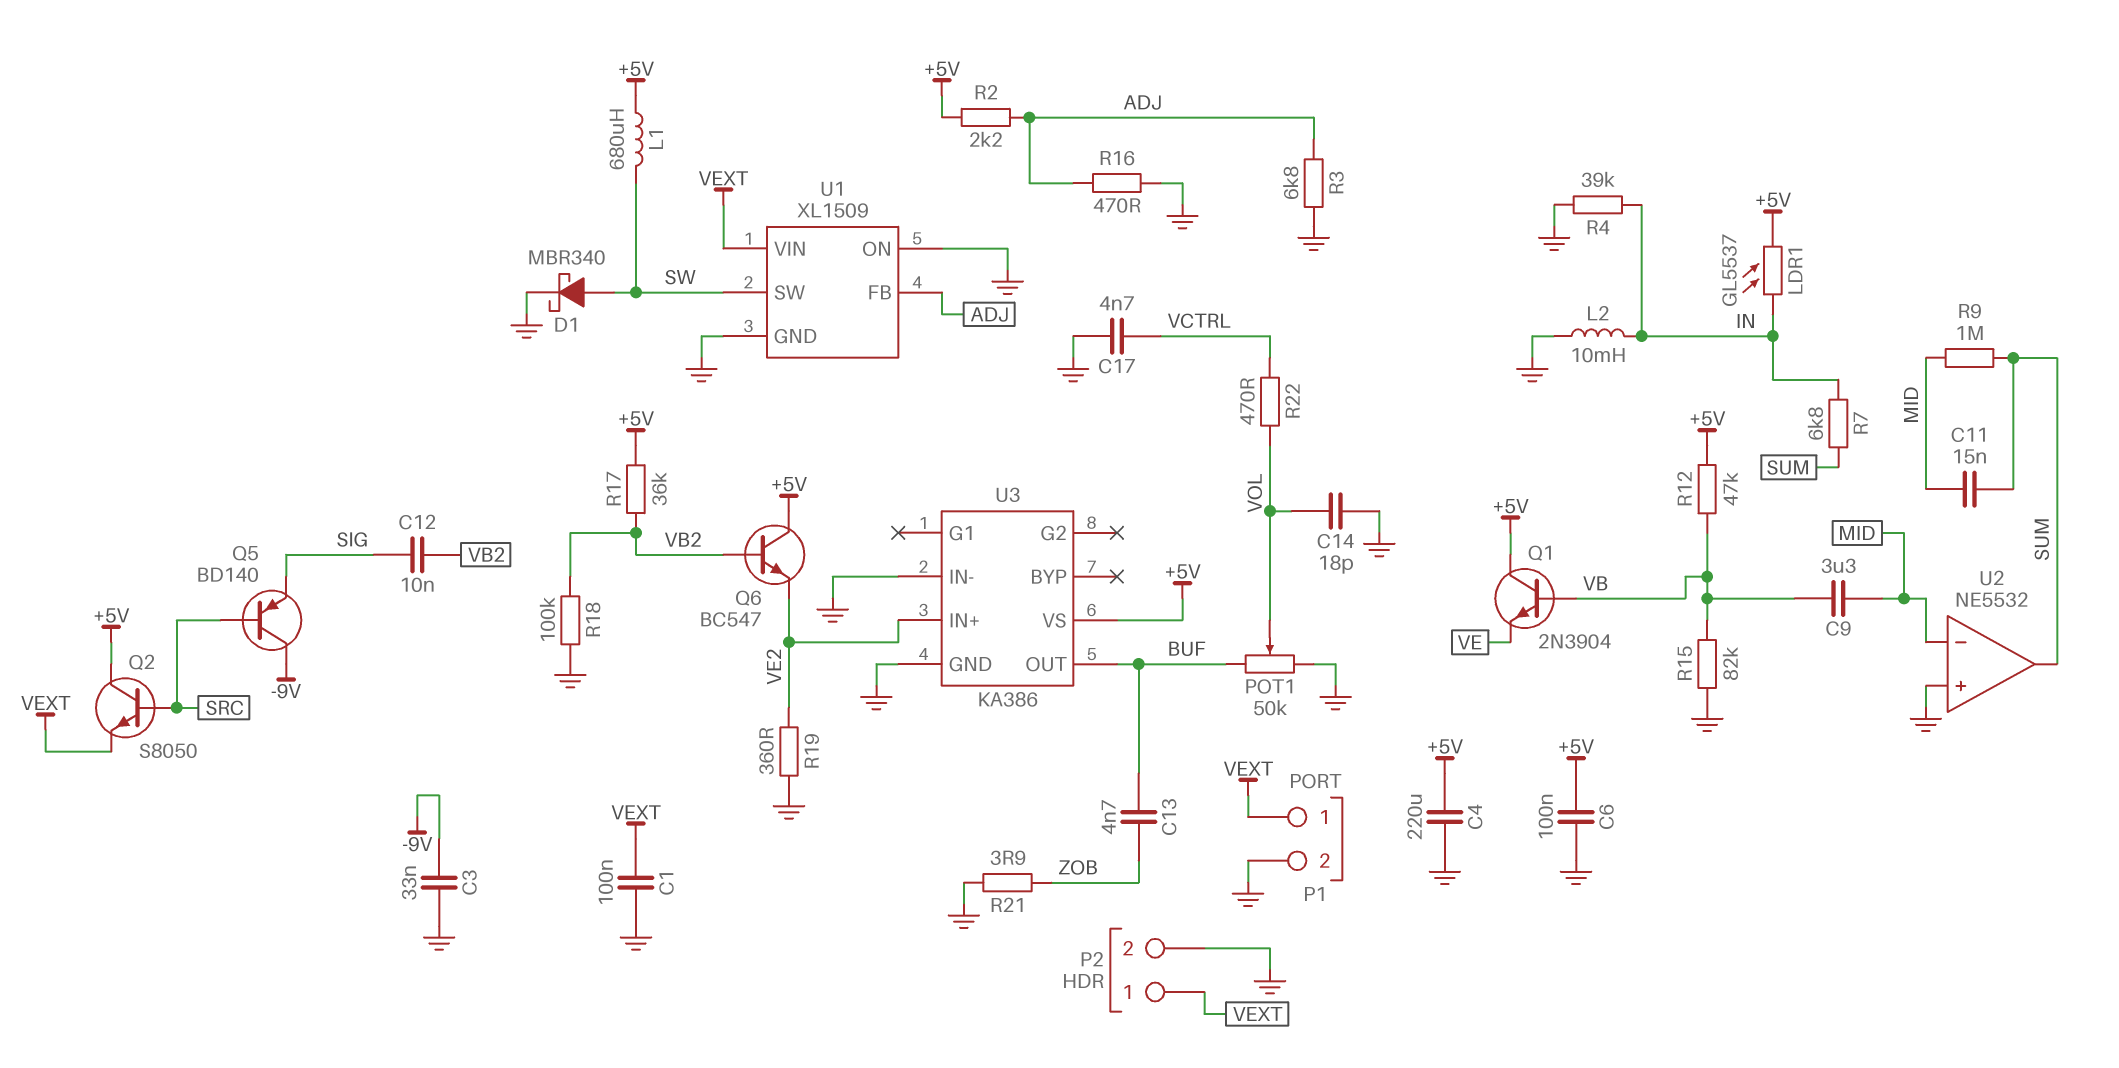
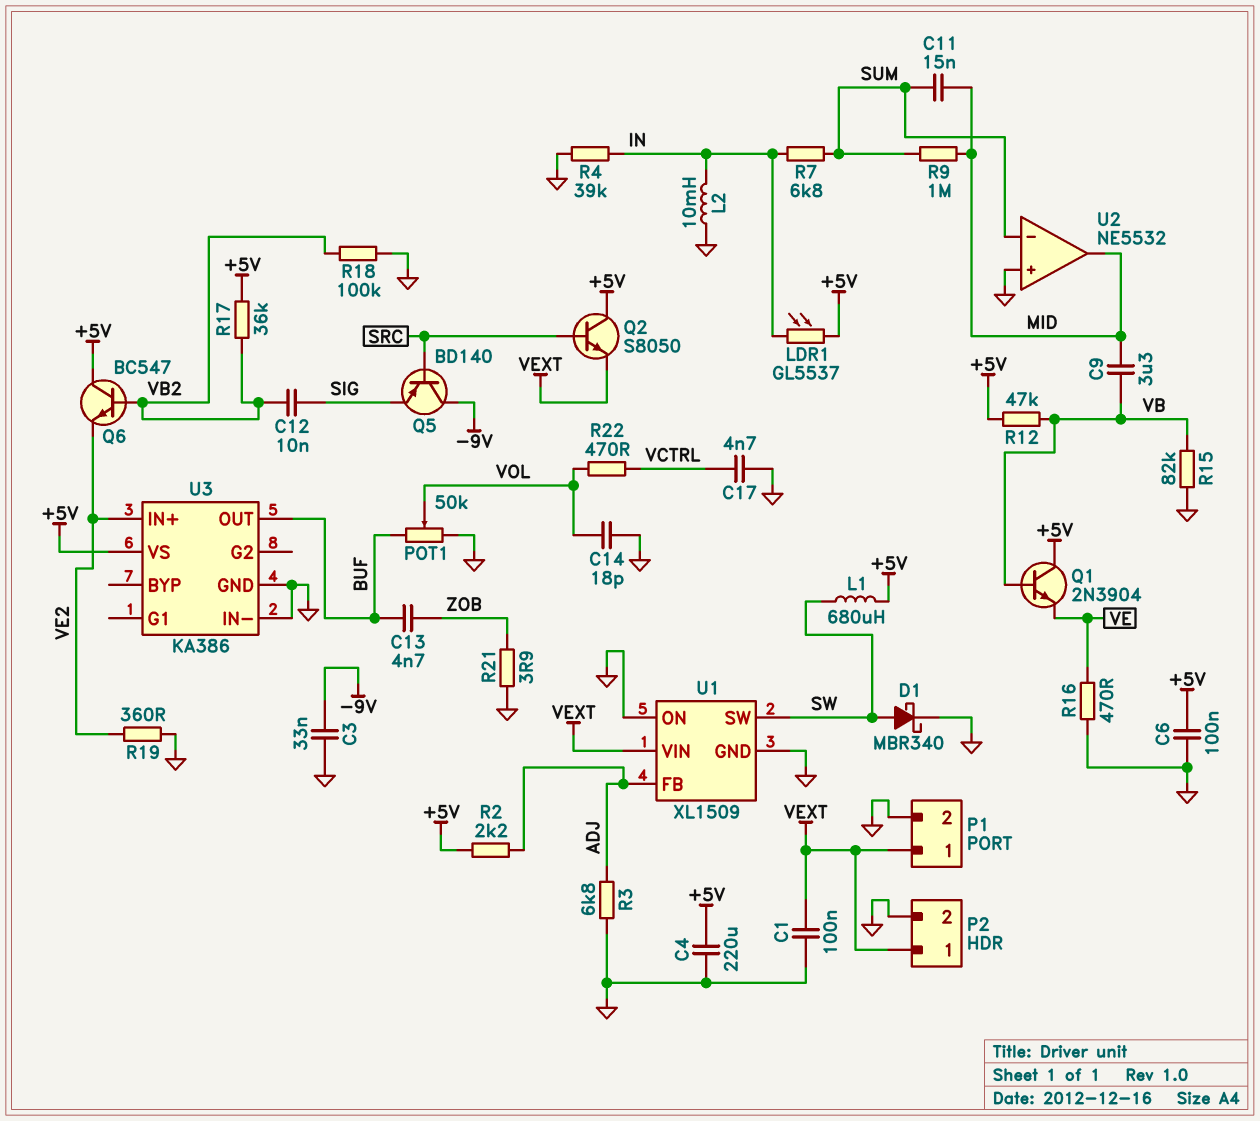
R16: 470 (ADJ, GND) -> 470 (GND, VE)
U2 pin in-: MID -> SUM
U2 pin out: SUM -> MID

